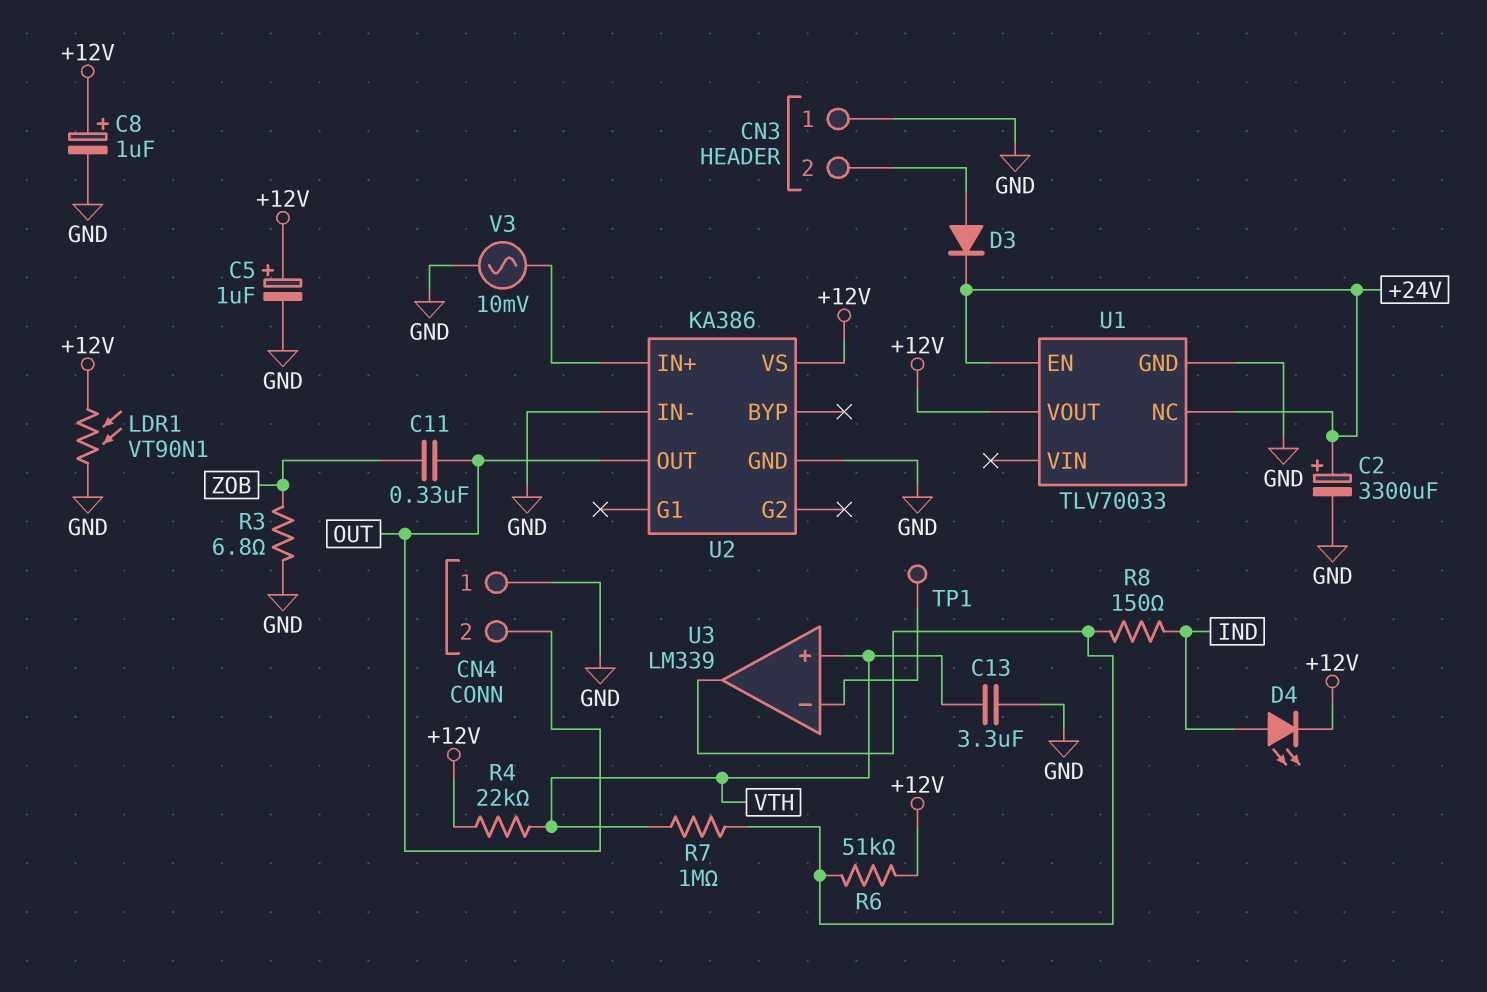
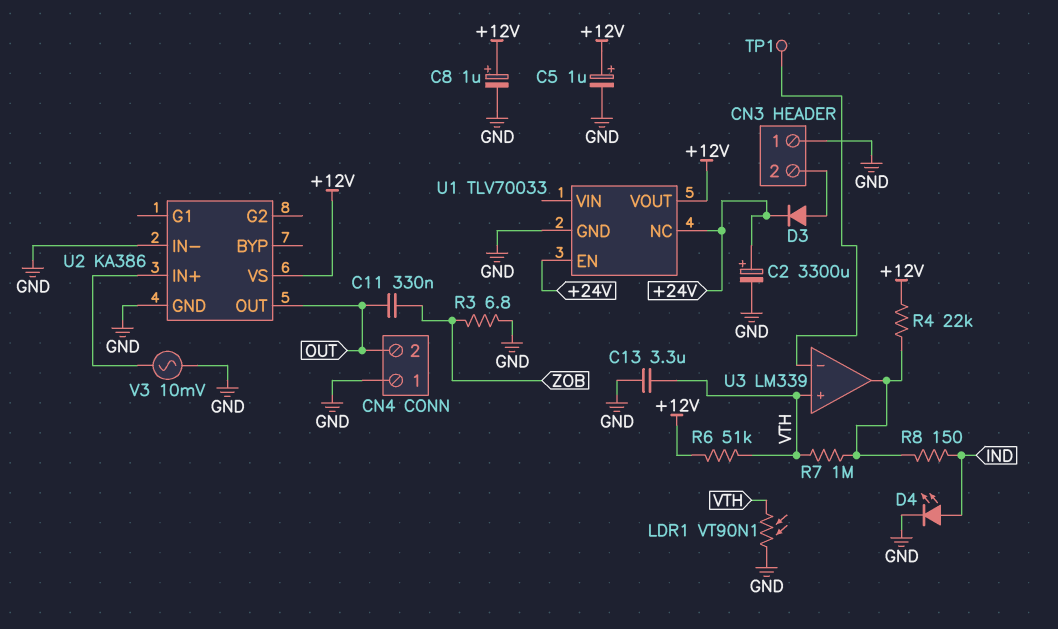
D4: LED (A IND, K +12V) -> LED (A IND, K GND)
LDR1: VT90N1 (+12V, GND) -> VT90N1 (GND, VTH)
R4: 22k (+12V, VTH) -> 22k (+12V, U3/out)
R6: 51k (+12V, U3/out) -> 51k (+12V, VTH)

